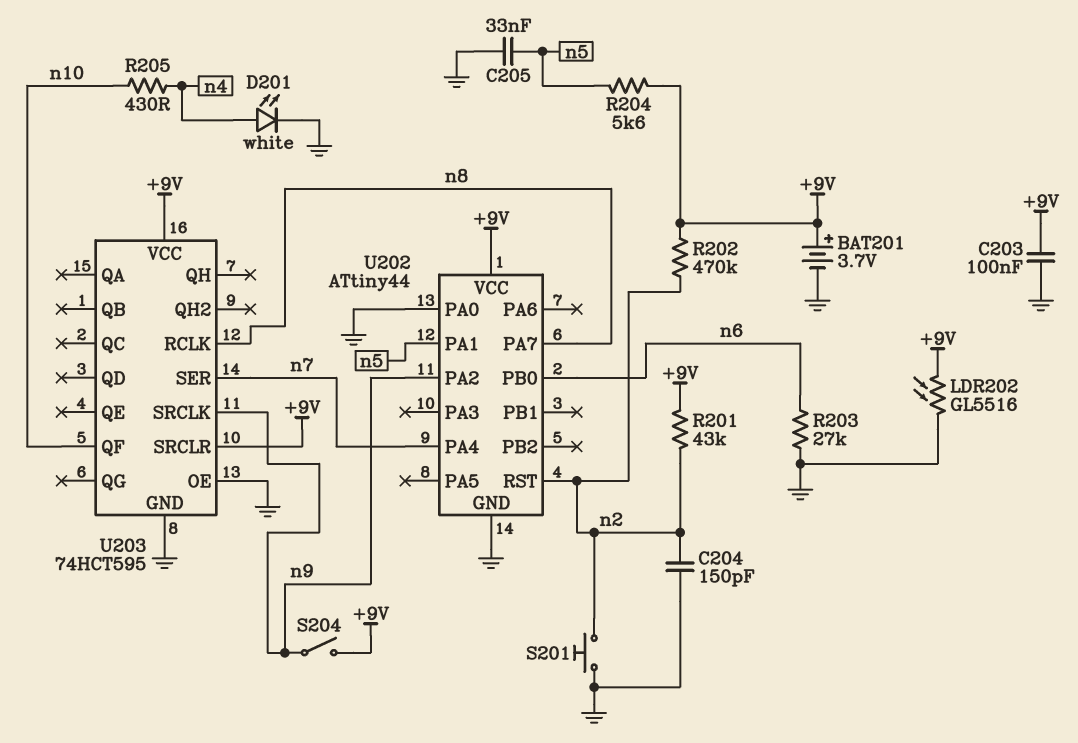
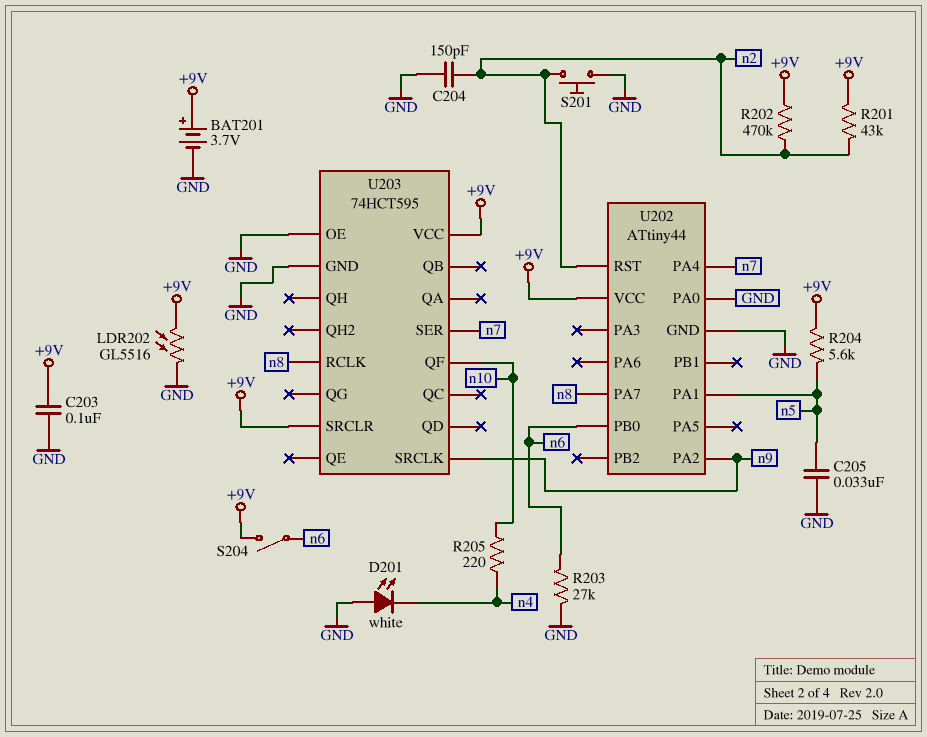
D201: LED white (A n4, K GND) -> LED white (A GND, K n4)
R205: 430 (n4, n10) -> 220 (n4, n10)
S204: switch (+9V, n9) -> switch (+9V, n6)

